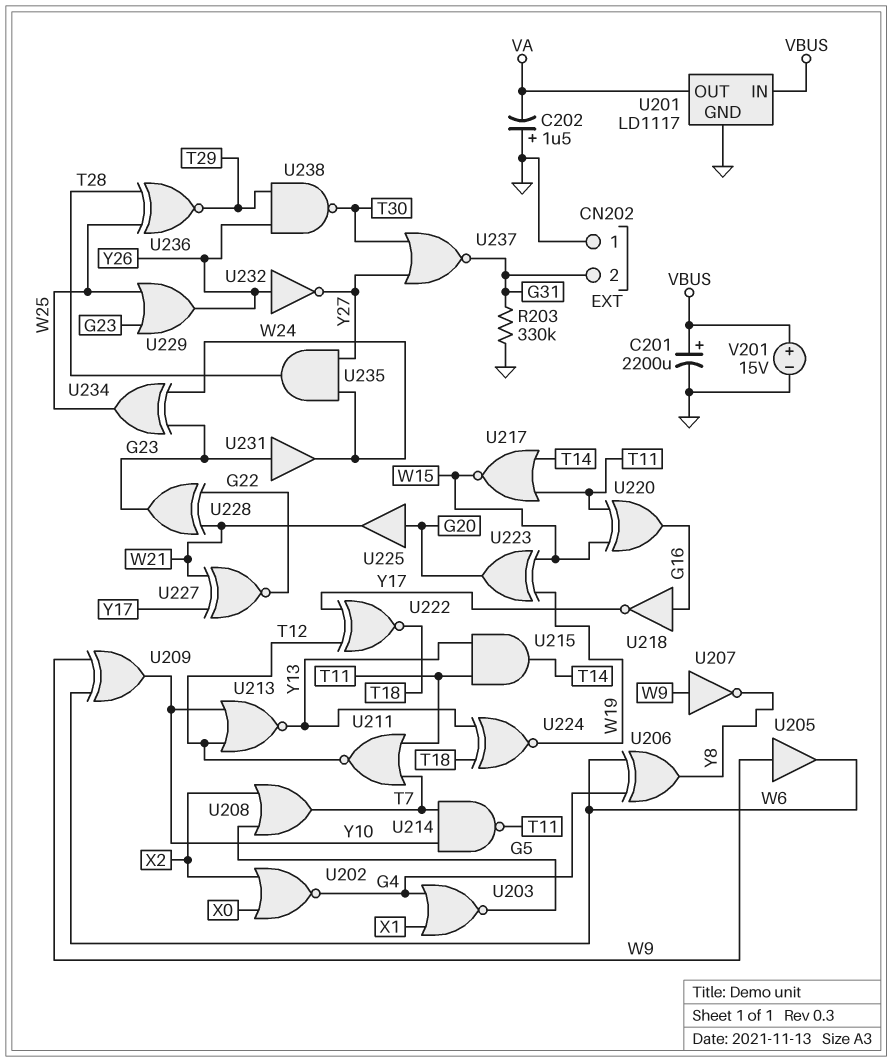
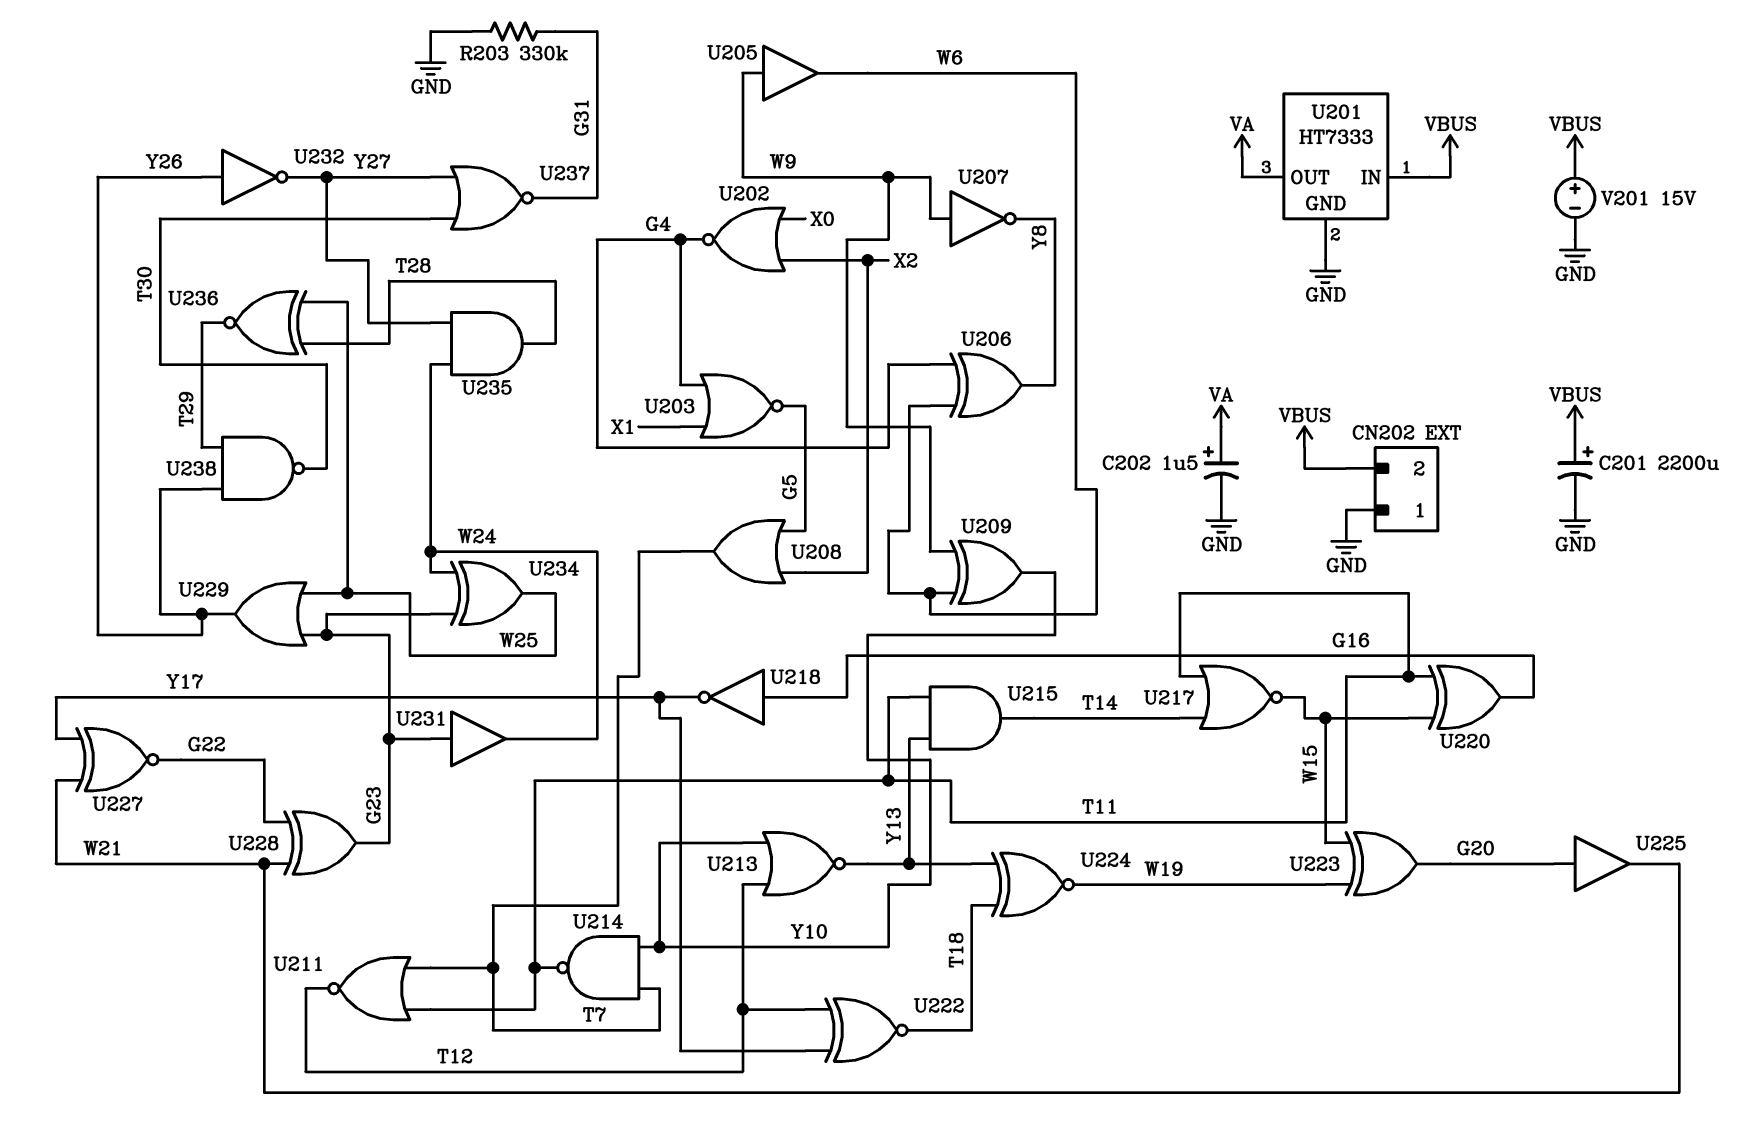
C202: 1.5uF (plus GND, minus VA) -> 1.5uF (plus VA, minus GND)
CN202 pin 2: G31 -> VBUS
U201: LD1117 -> HT7333

